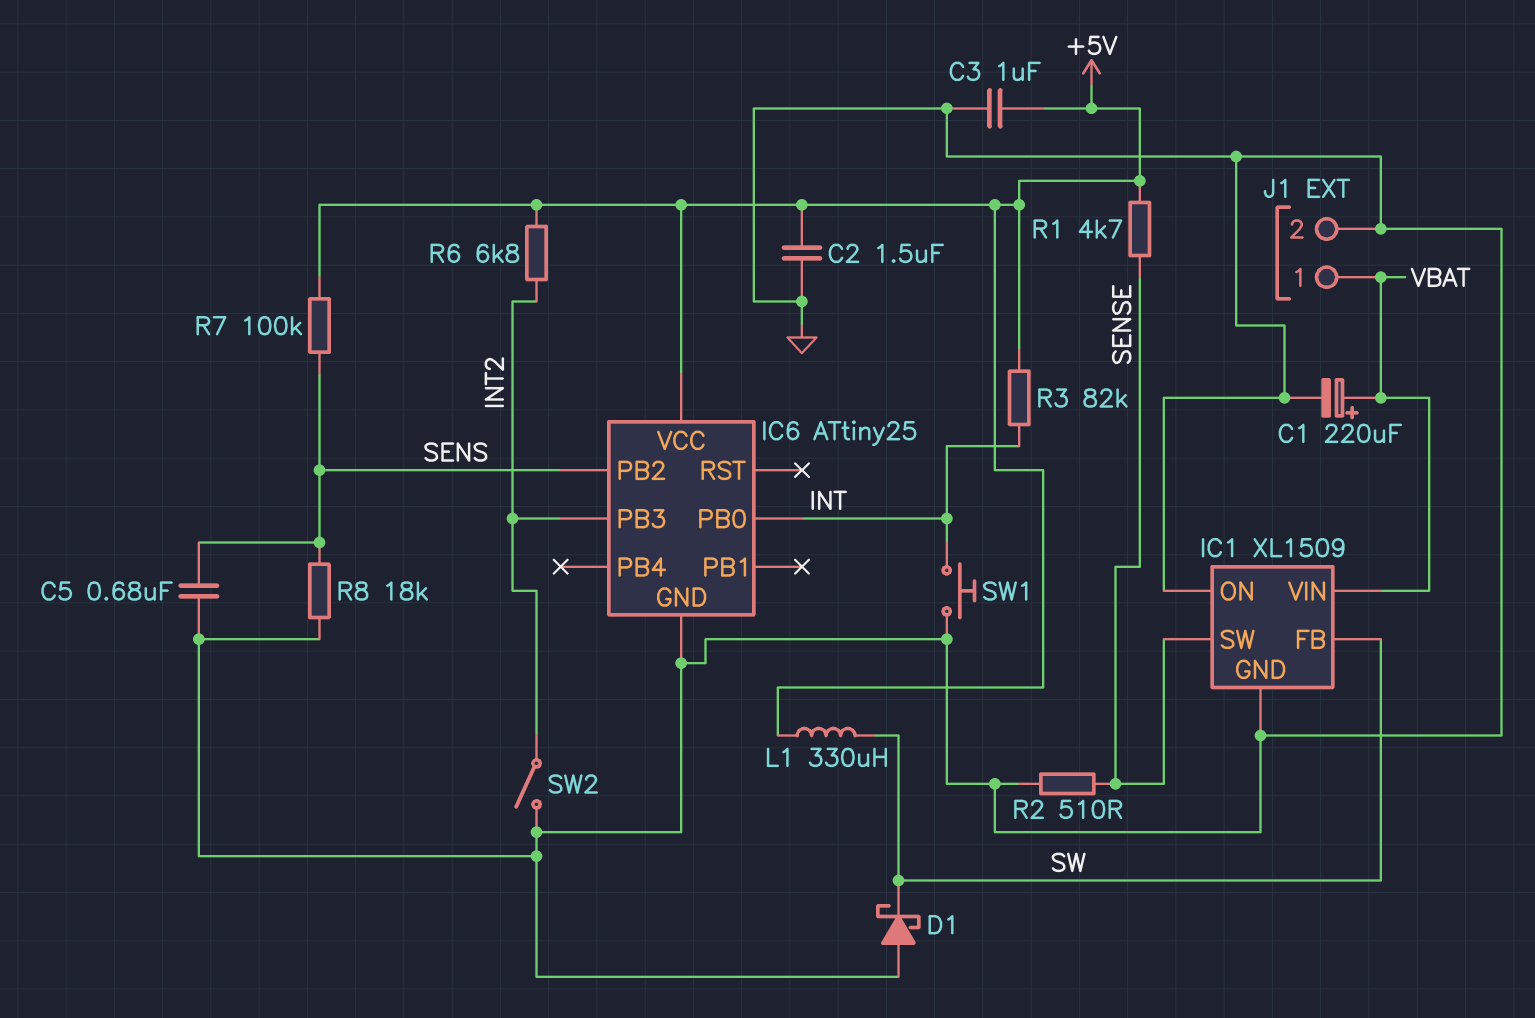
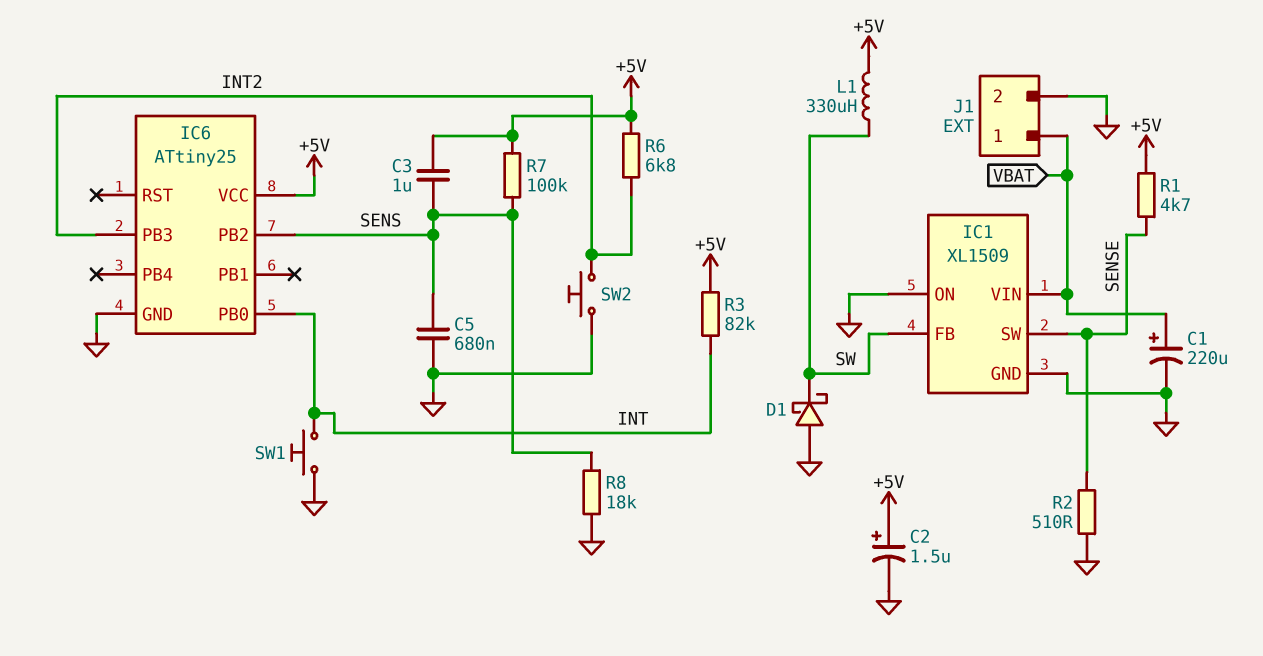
C2: 1.5uF (+5V, GND) -> 1.5uF (plus +5V, minus GND)
C3: 1uF (+5V, GND) -> 1uF (+5V, SENS)
SW2: switch (GND, INT2) -> button (GND, INT2)

